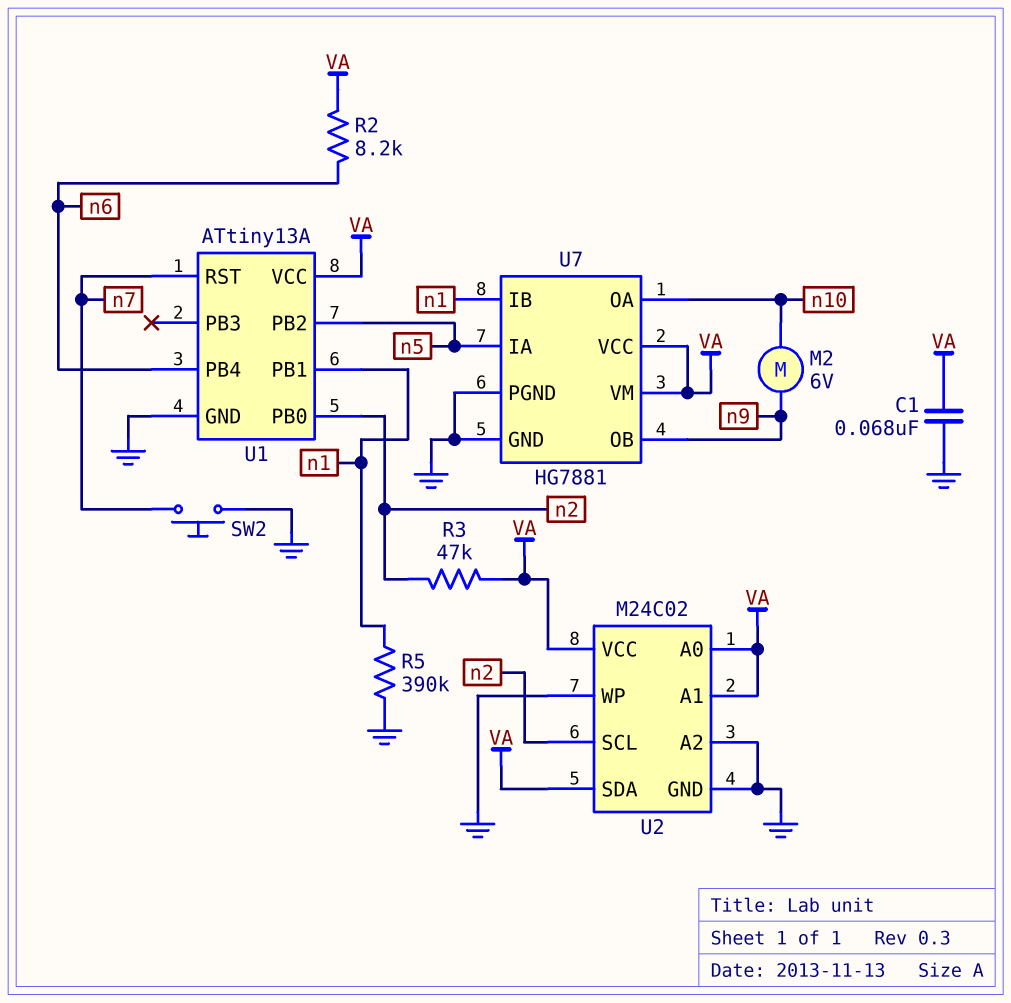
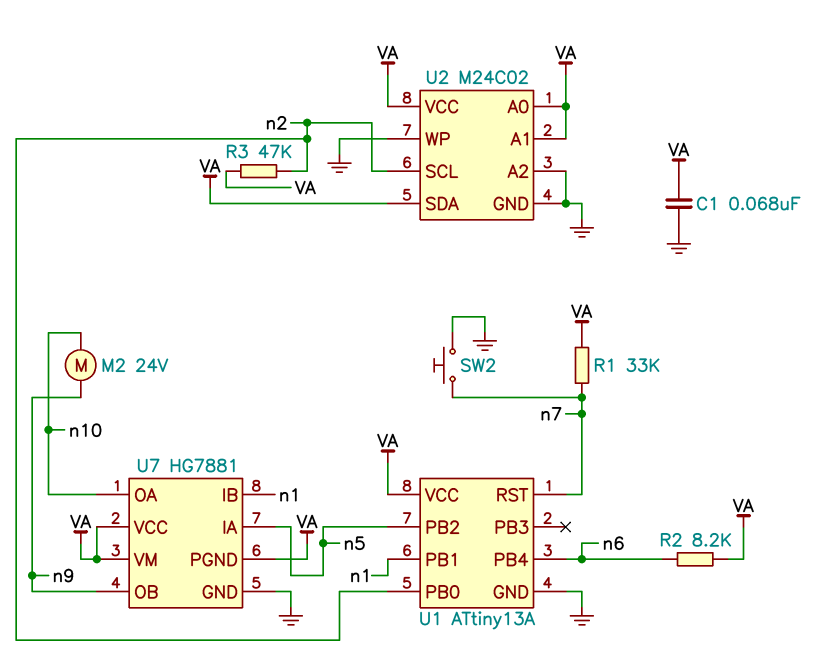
M2: motor 6V (n9, n10) -> motor 24V (n9, n10)
R1: none -> 33k (VA, n7)
R5: 390k (GND, n1) -> none
U7 pin PGND: GND -> VA

